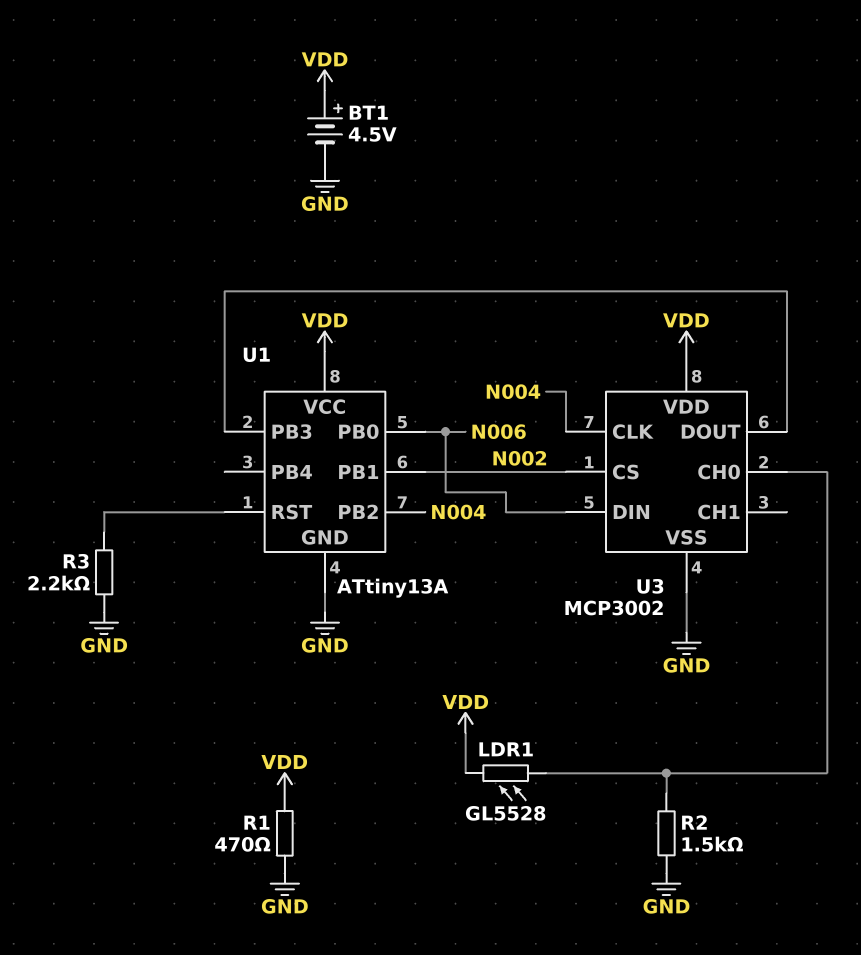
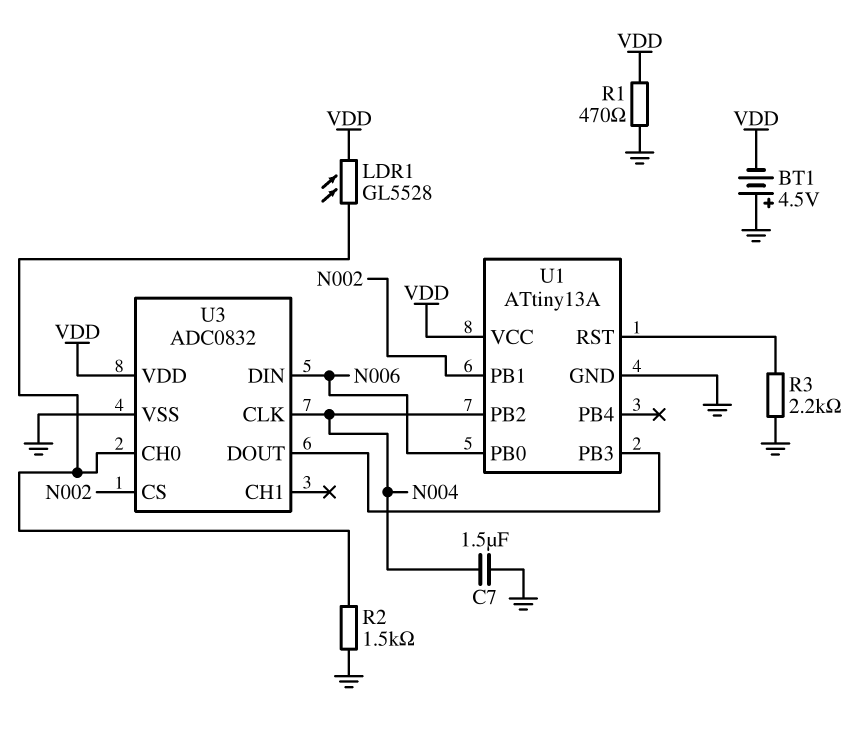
BT1: 4.5V (plus VDD, minus GND) -> 4.5V (plus GND, minus VDD)
C7: none -> 1.5uF (GND, N004)
U3: MCP3002 -> ADC0832

